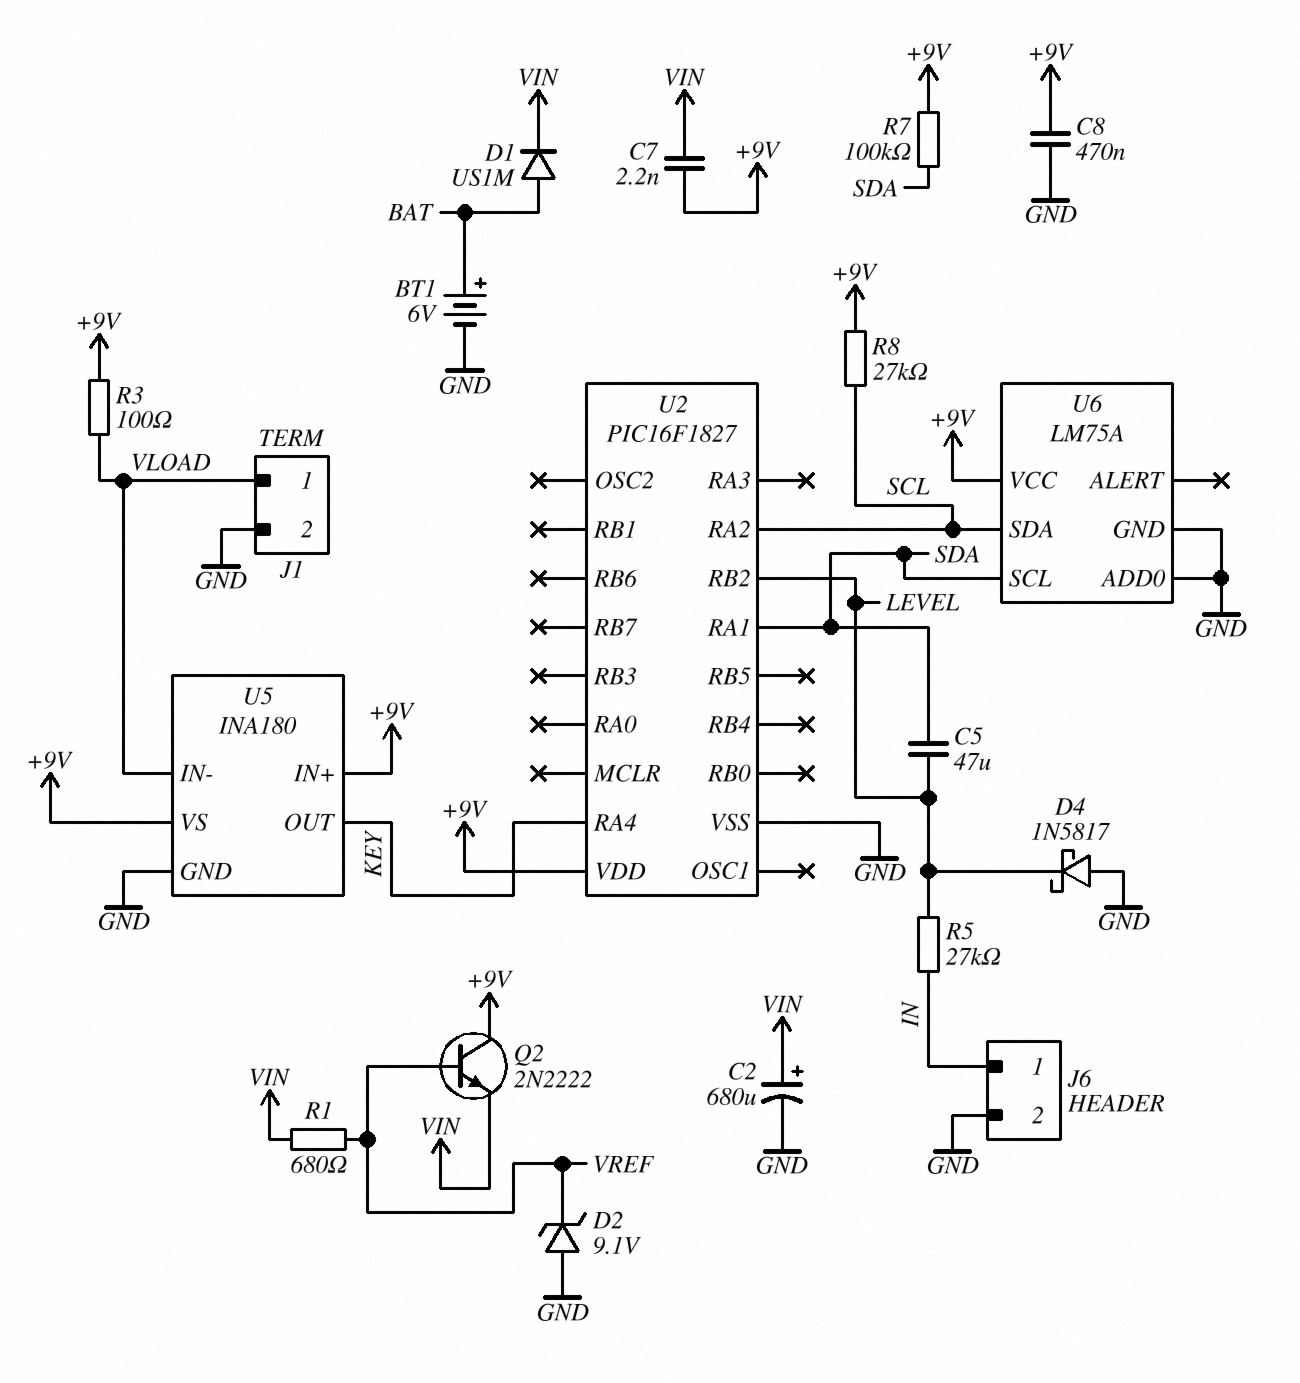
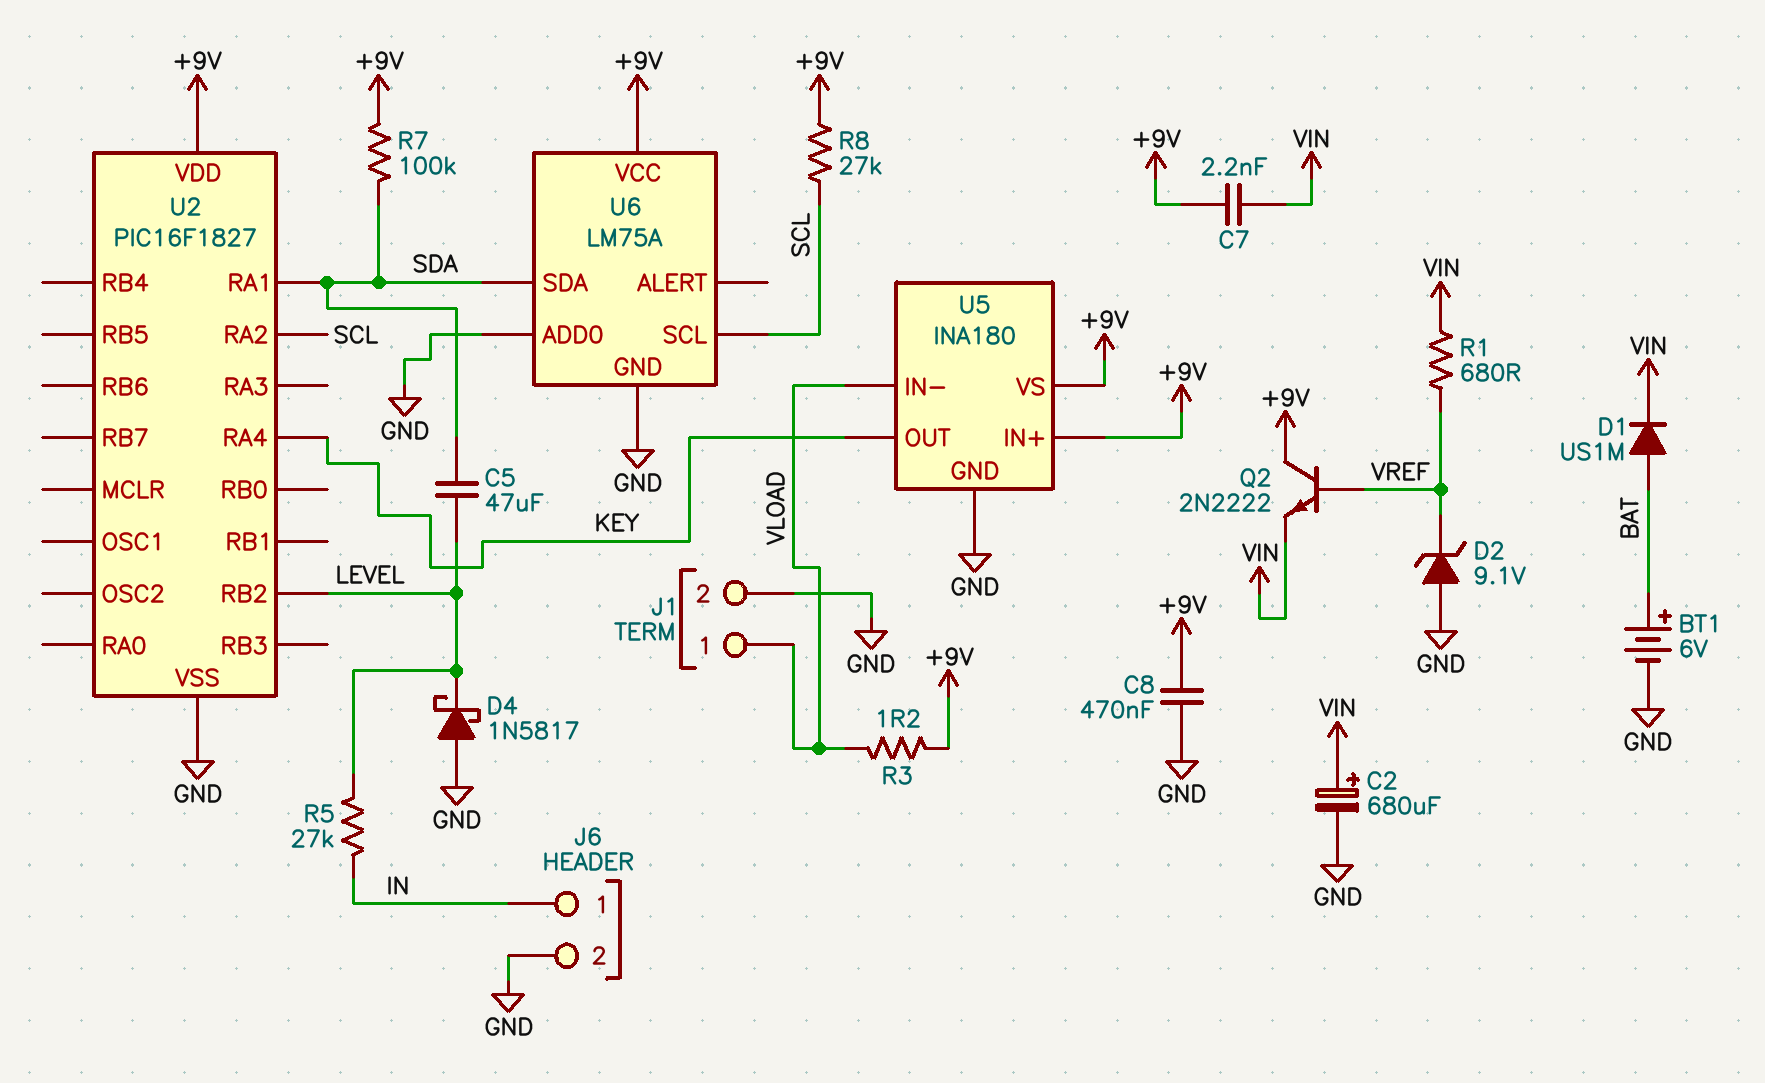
R3: 100 (+9V, VLOAD) -> 1.2 (+9V, VLOAD)
U6 pin SCL: SDA -> SCL
U6 pin SDA: SCL -> SDA

